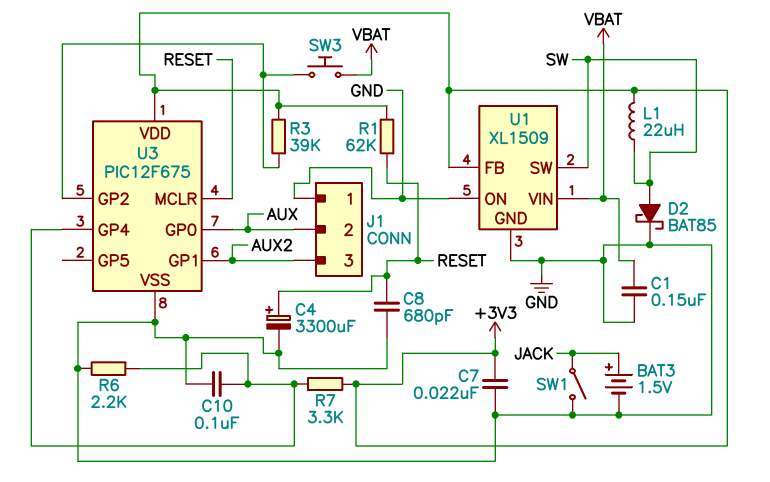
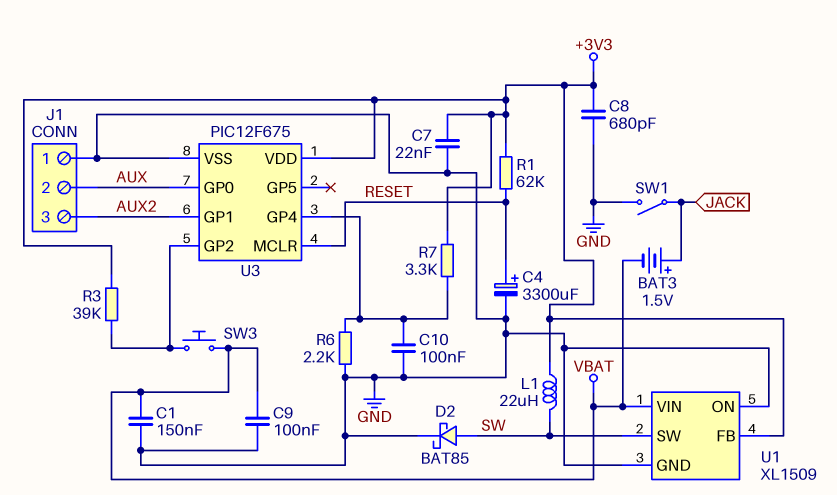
BAT3: 1.5V (plus JACK, minus GND) -> 1.5V (plus JACK, minus VBAT)
C8: 680pF (GND, RESET) -> 680pF (+3V3, GND)
C9: none -> 100nF (GND, VBAT)

